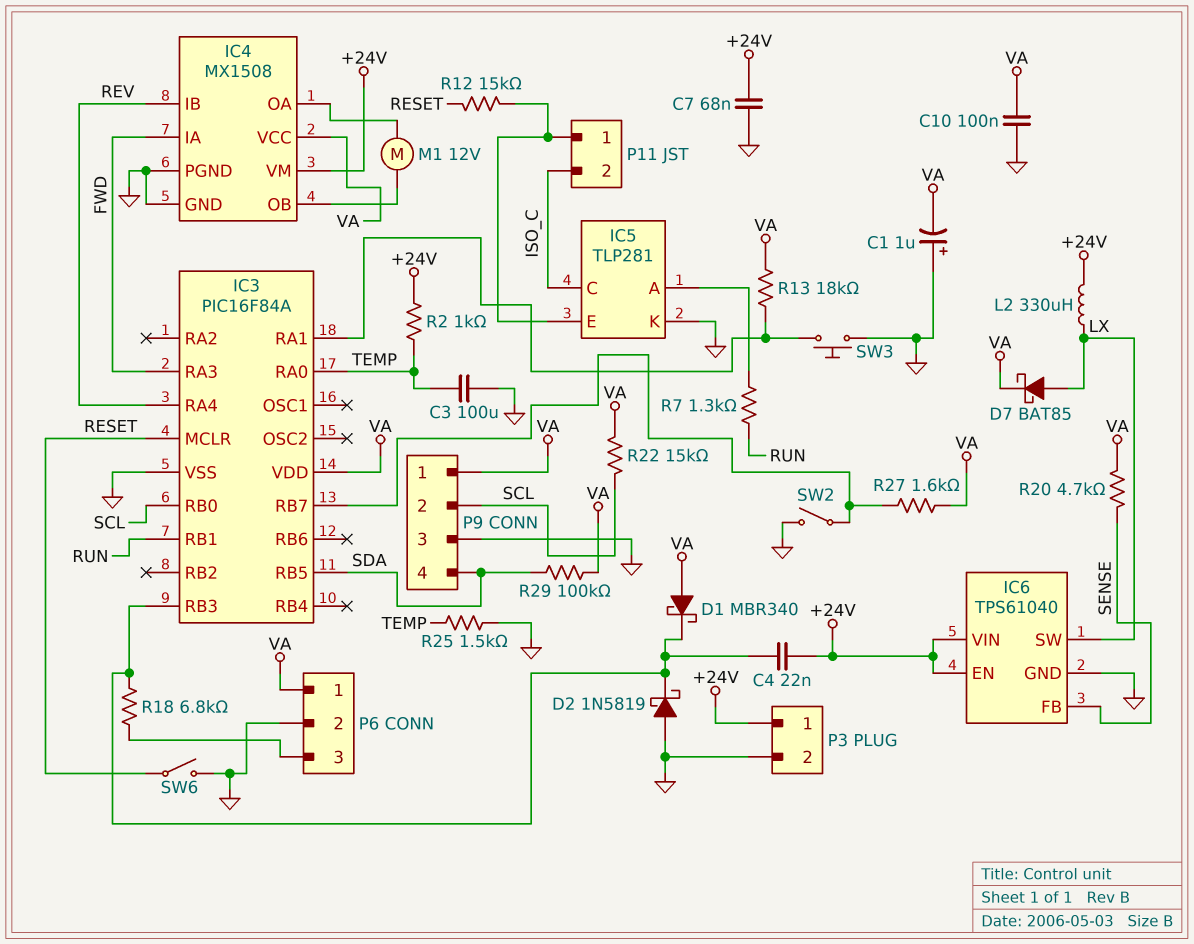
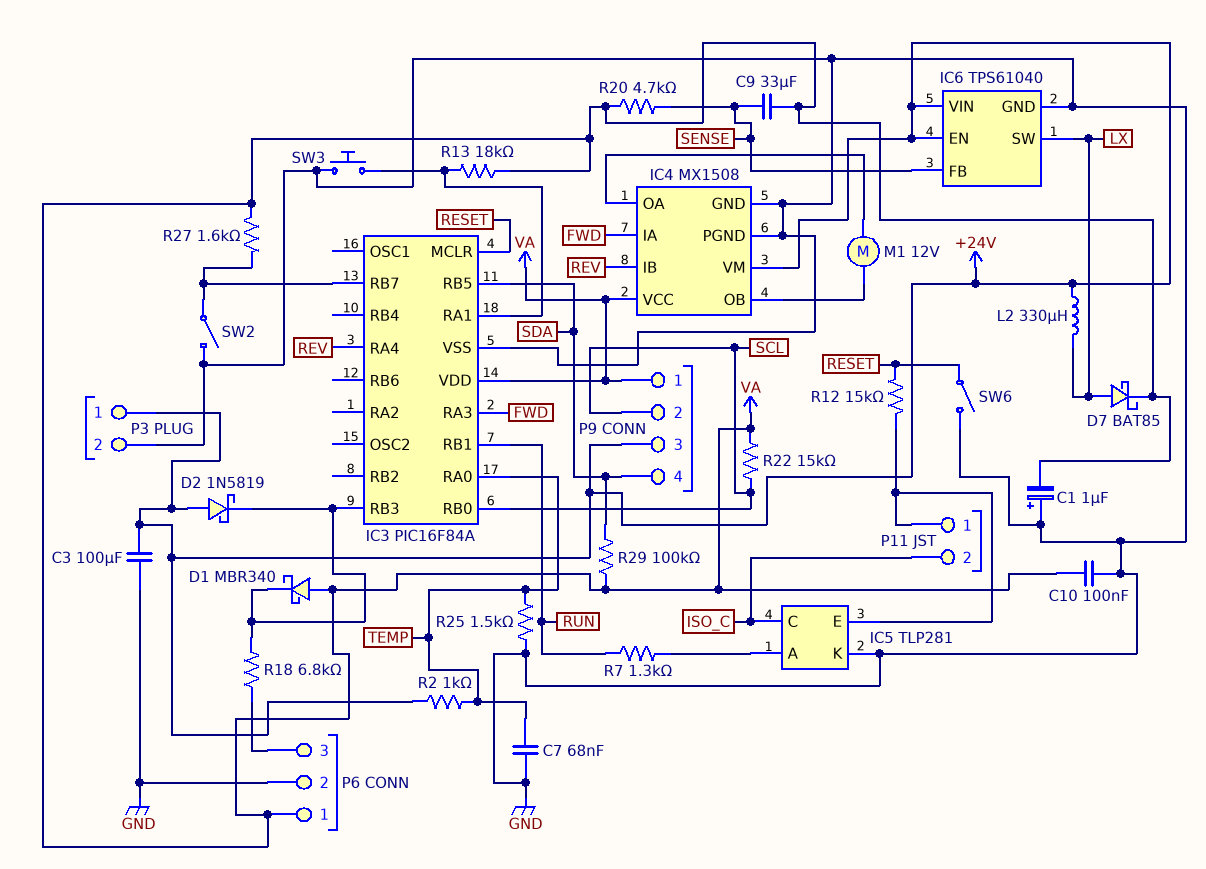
C3: 100uF (GND, TEMP) -> 100uF (+24V, GND)
C4: 22nF (+24V, IC3/RB3) -> none
C7: 68nF (+24V, GND) -> 68nF (GND, TEMP)
C9: none -> 33uF (SENSE, VA)
D2: schottky 1N5819 (A GND, K IC3/RB3) -> schottky 1N5819 (A +24V, K IC3/RB3)
P9 pin 3: GND -> +24V

